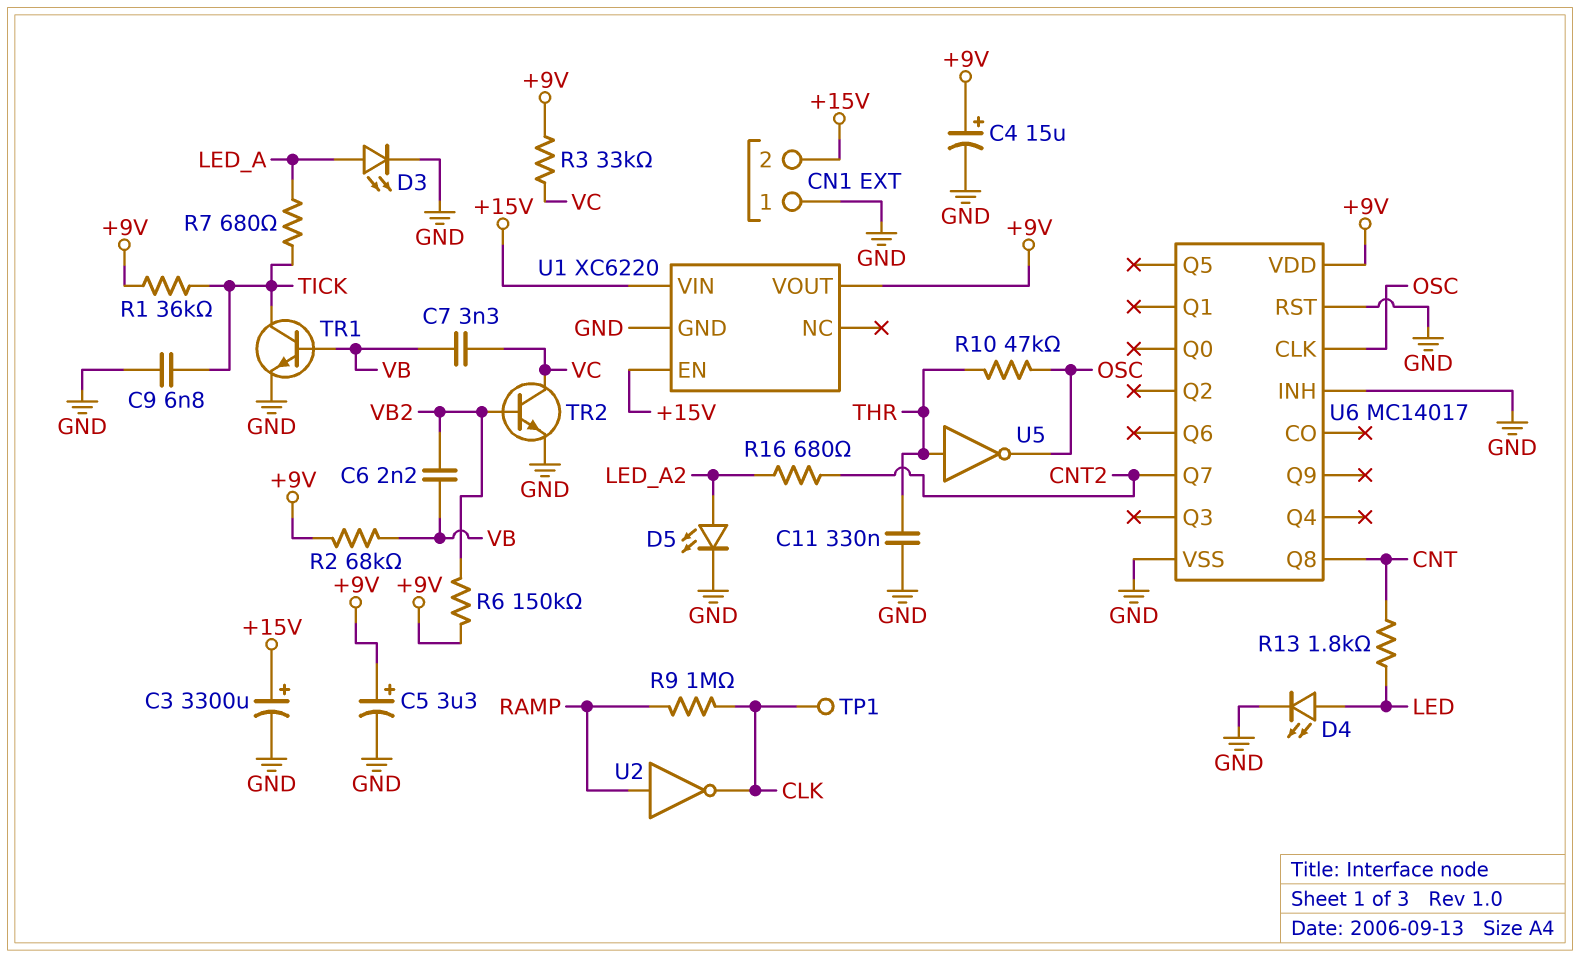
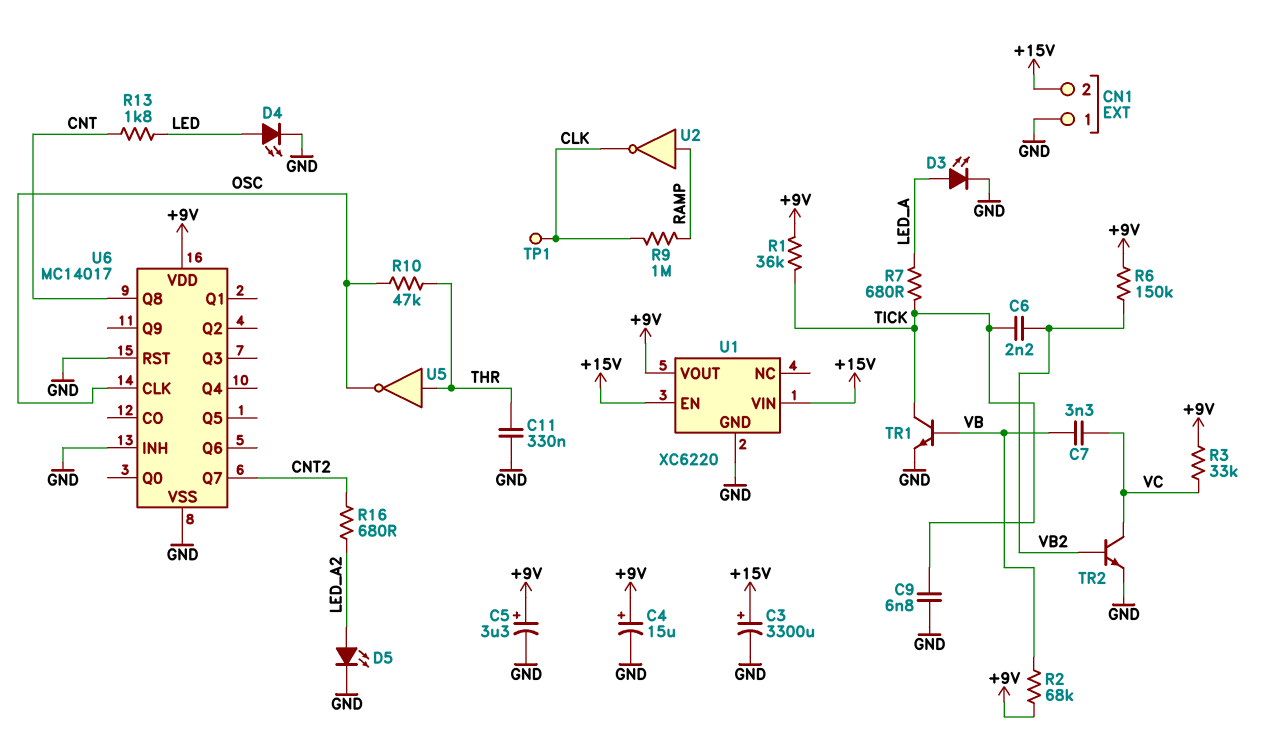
C6: 2.2nF (VB, VB2) -> 2.2nF (TICK, VB2)

